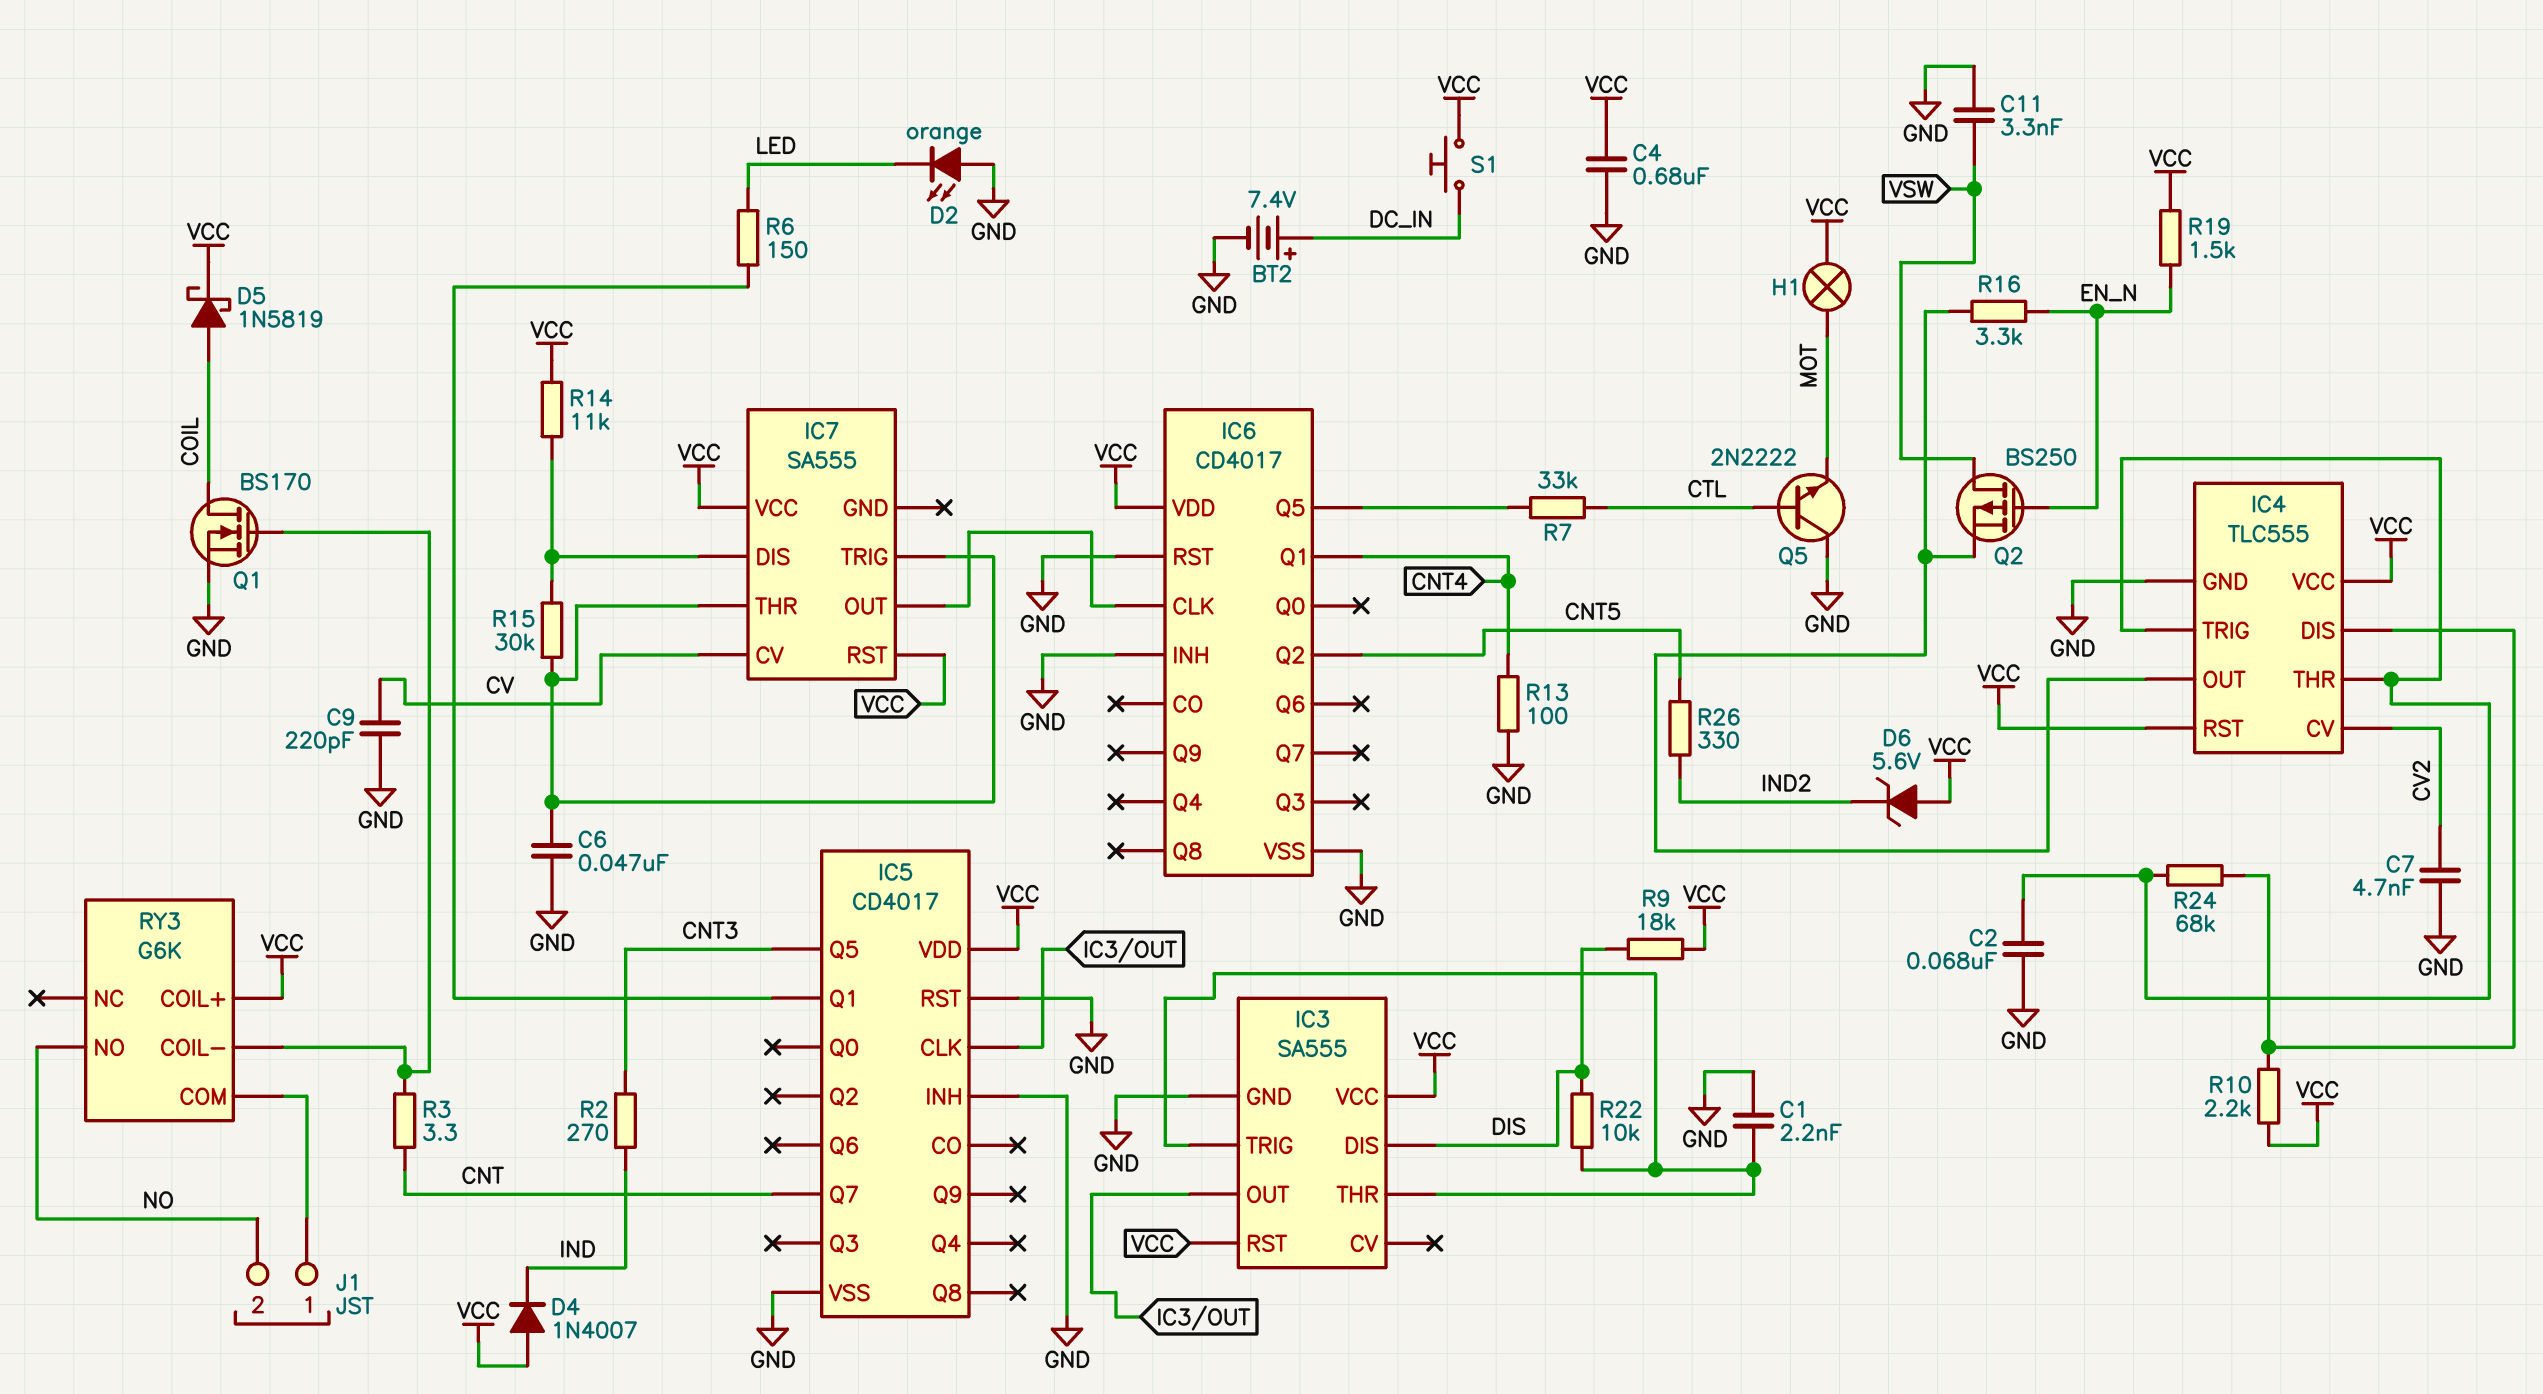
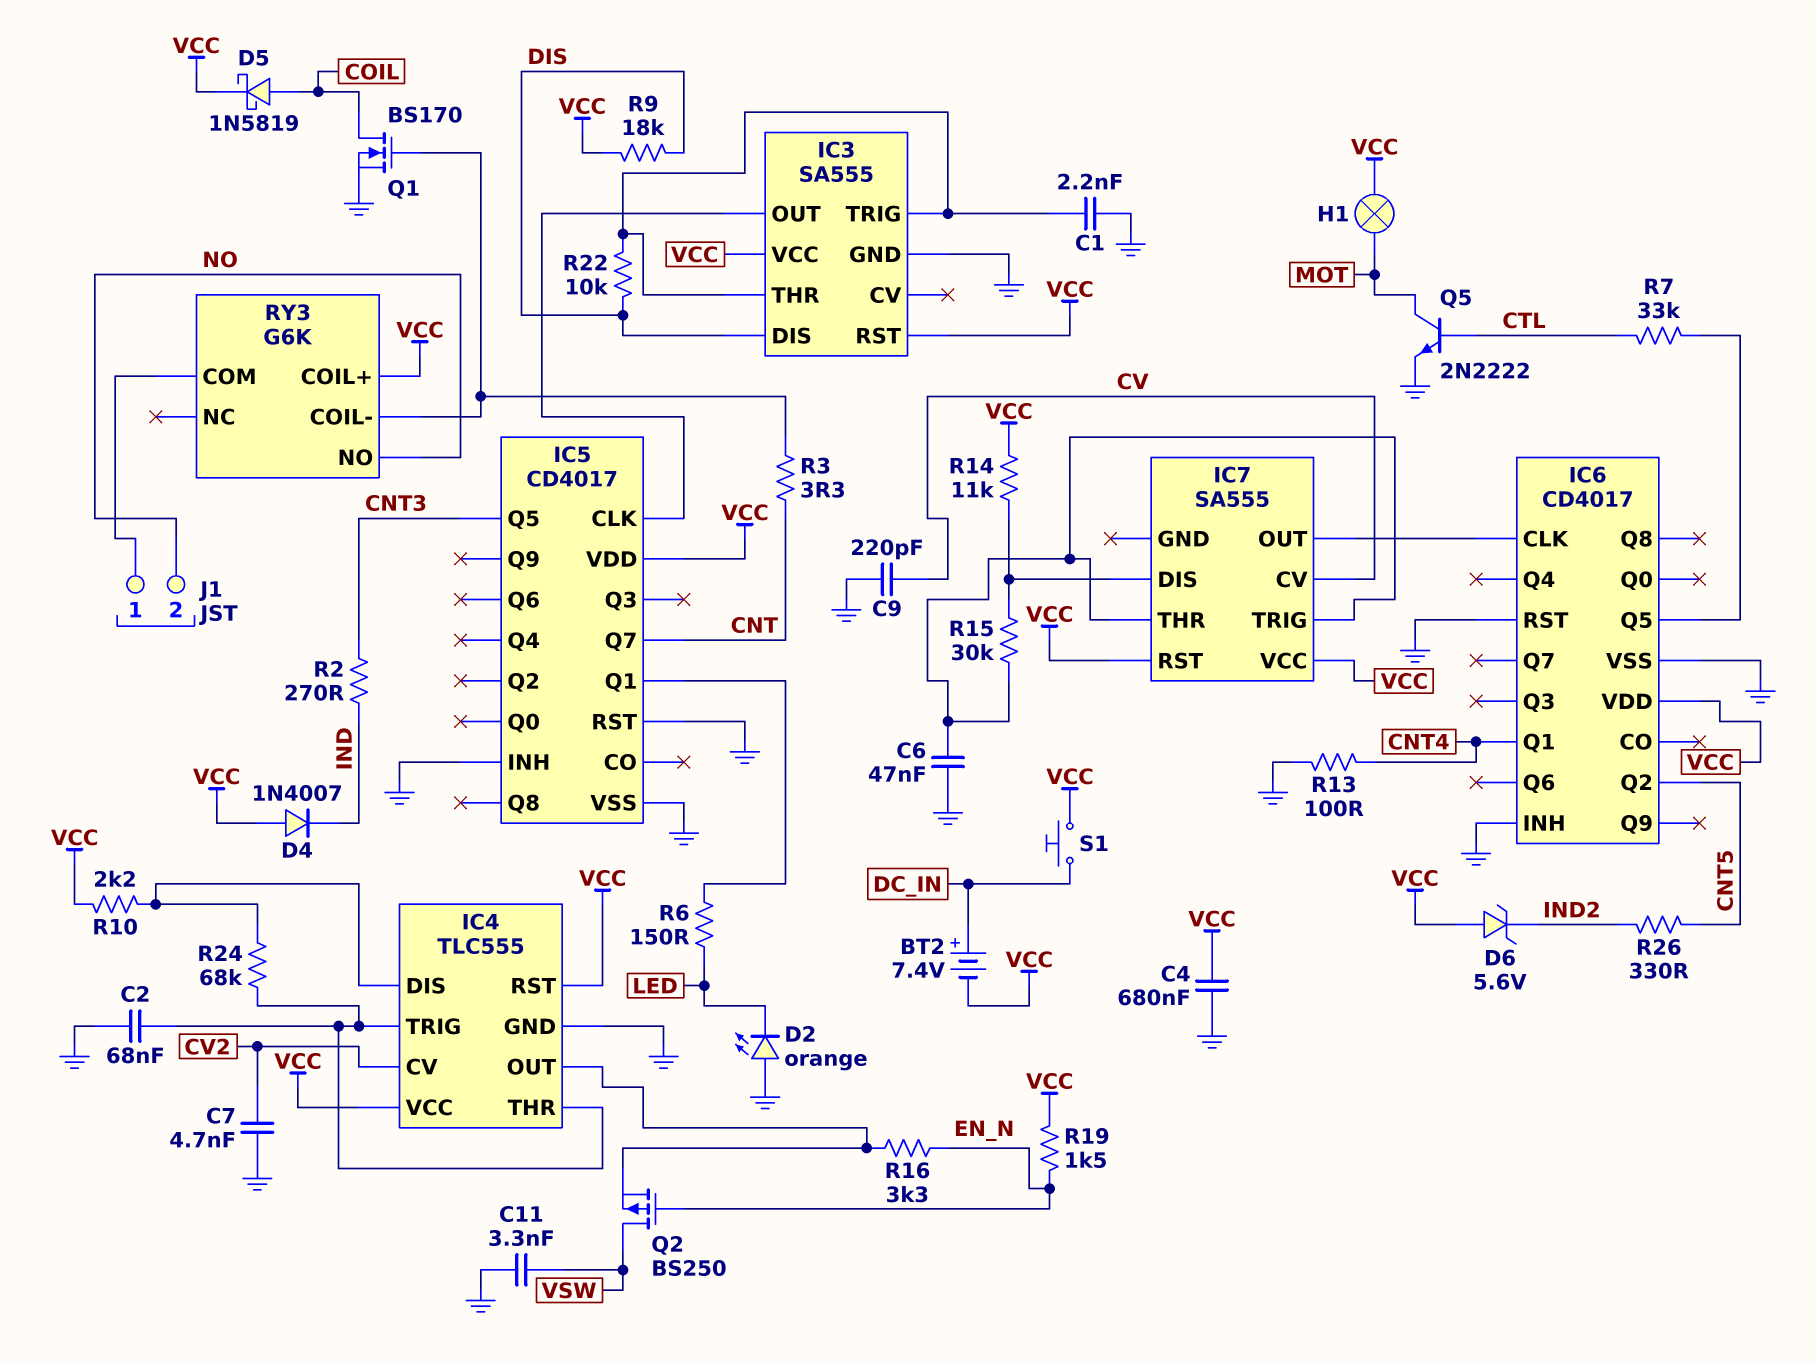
BT2: 7.4V (plus DC_IN, minus GND) -> 7.4V (plus DC_IN, minus VCC)
Q5: NPN 2N2222 (B CTL, C GND, E MOT) -> NPN 2N2222 (B CTL, C MOT, E GND)

